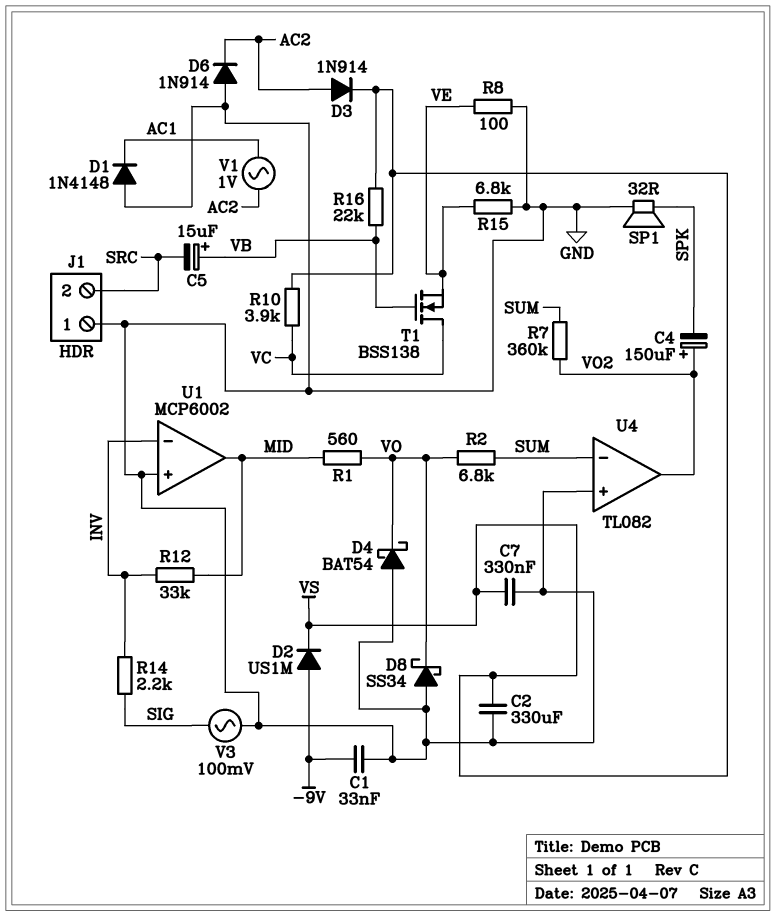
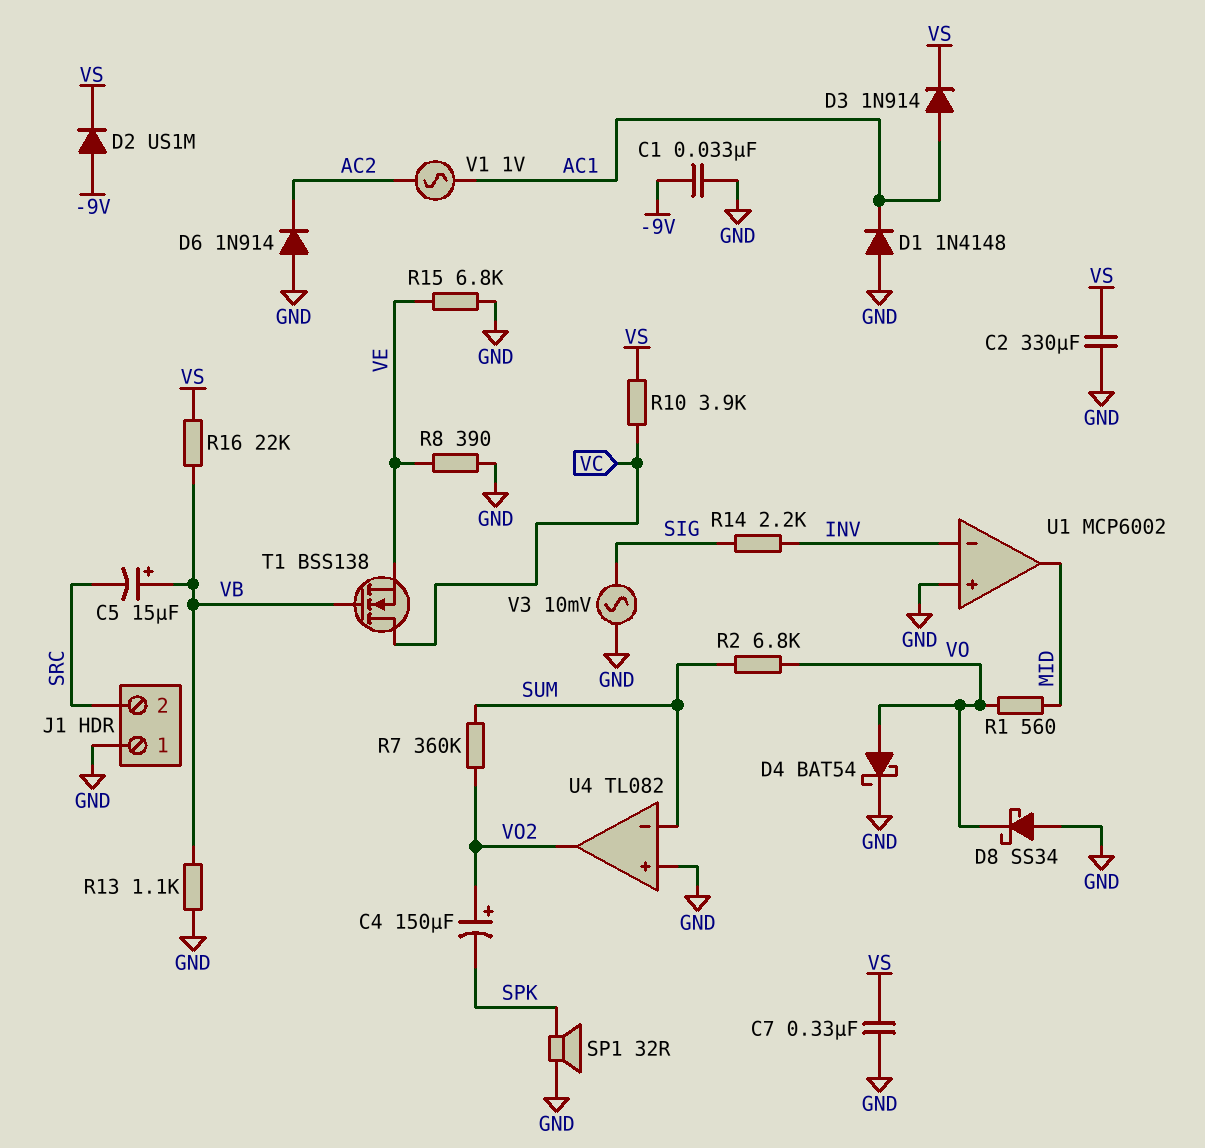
D3: diode 1N914 (A AC2, K VS) -> diode 1N914 (A AC1, K VS)
D4: schottky BAT54 (A GND, K VO) -> schottky BAT54 (A VO, K GND)
R8: 100 (GND, VE) -> 390 (GND, VE)
R12: 33k (INV, MID) -> none
R13: none -> 1.1k (GND, VB)
V3: AC 100mV (GND, SIG) -> AC 10mV (GND, SIG)

